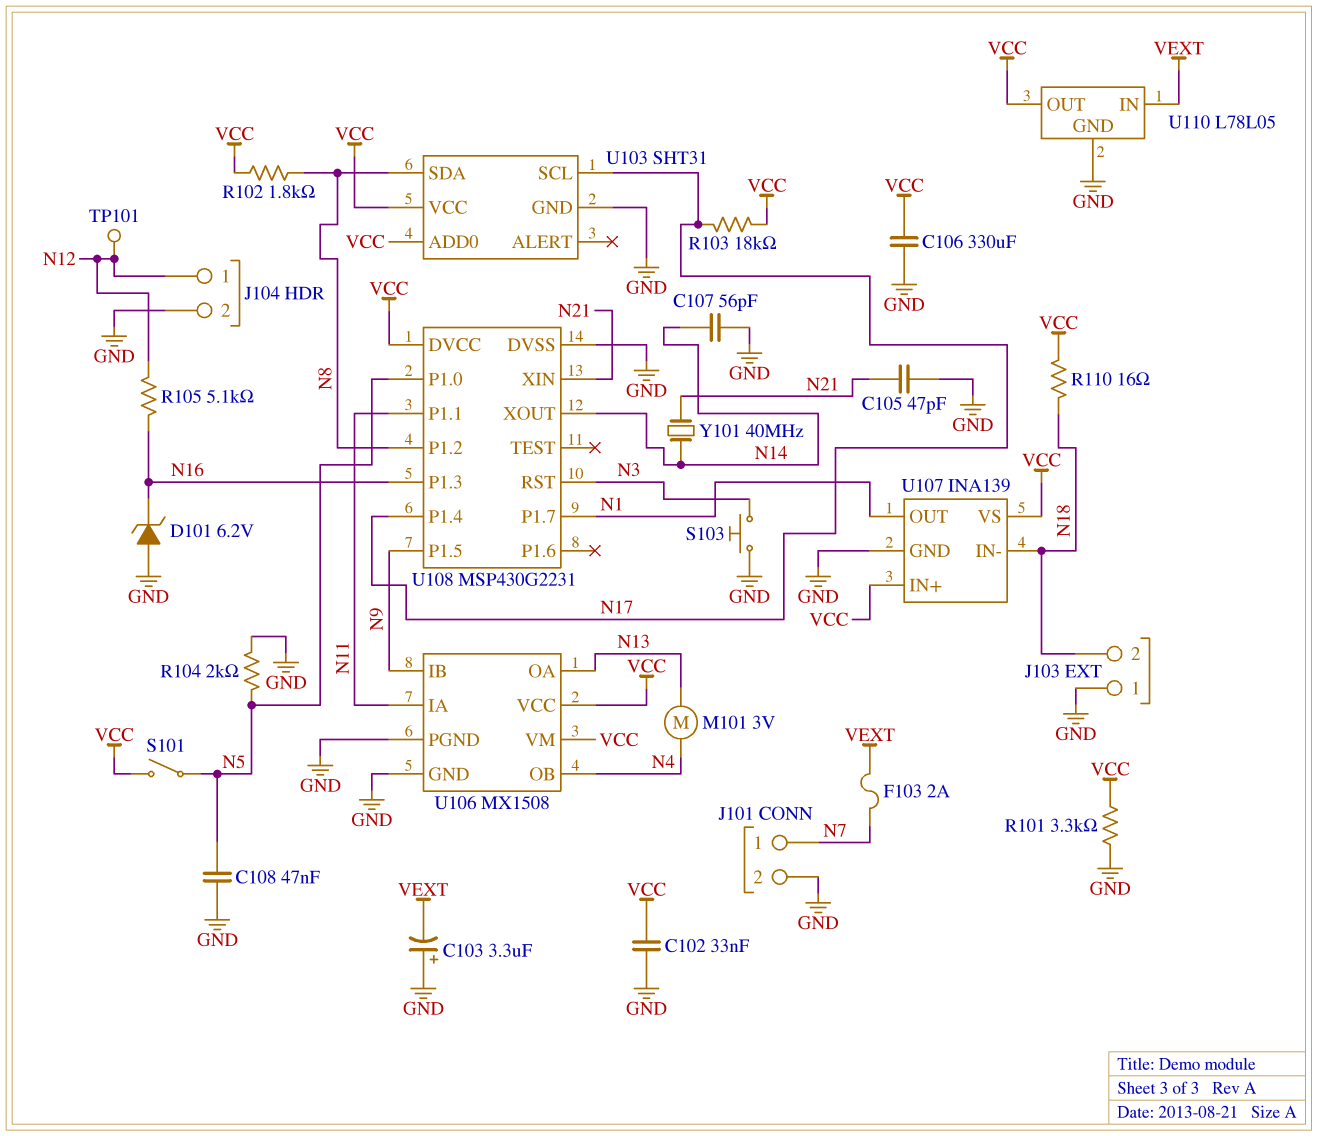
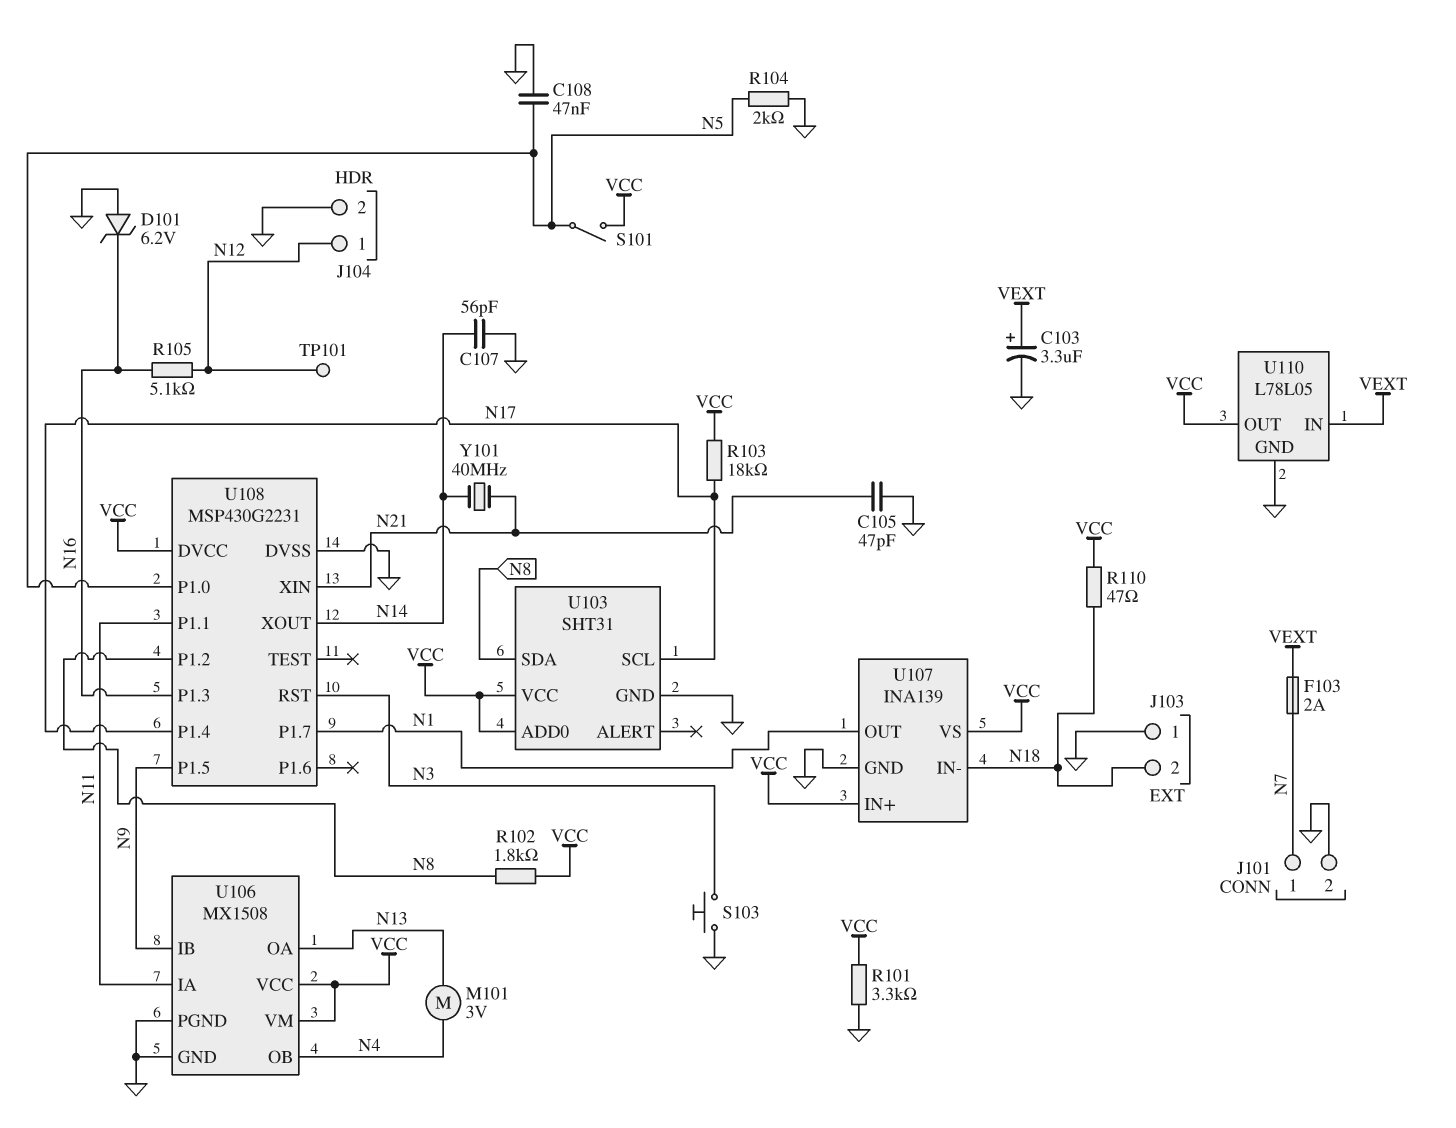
C102: 33nF (GND, VCC) -> none
C103: 3.3uF (plus GND, minus VEXT) -> 3.3uF (plus VEXT, minus GND)
C106: 330uF (GND, VCC) -> none
R110: 16 (N18, VCC) -> 47 (N18, VCC)

